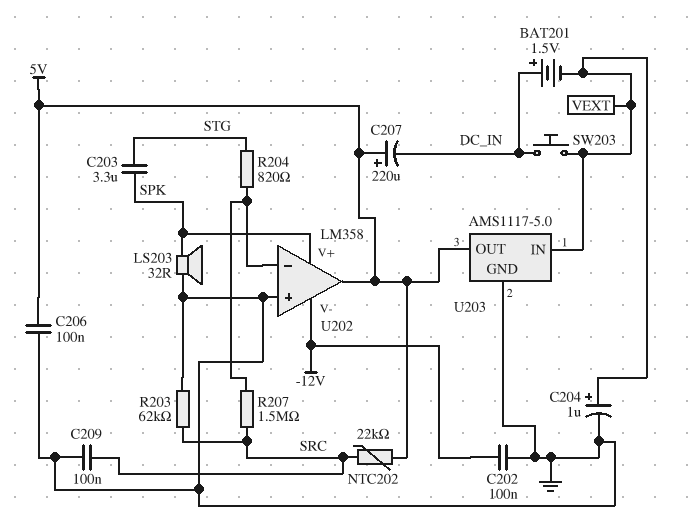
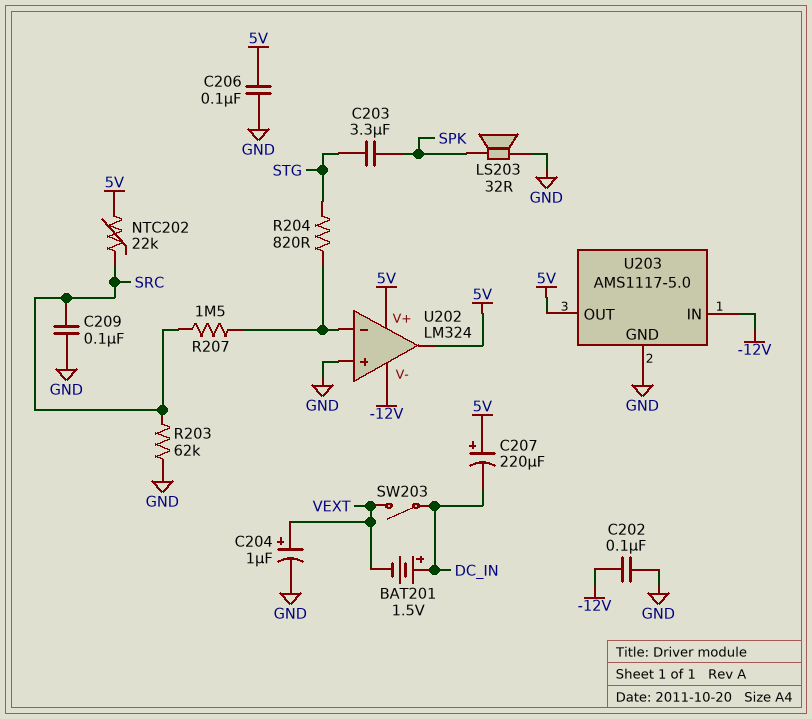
SW203: button (DC_IN, VEXT) -> switch (DC_IN, VEXT)
U202: LM358 -> LM324
U202 pin V+: SPK -> 5V
U203 pin IN: VEXT -> -12V

